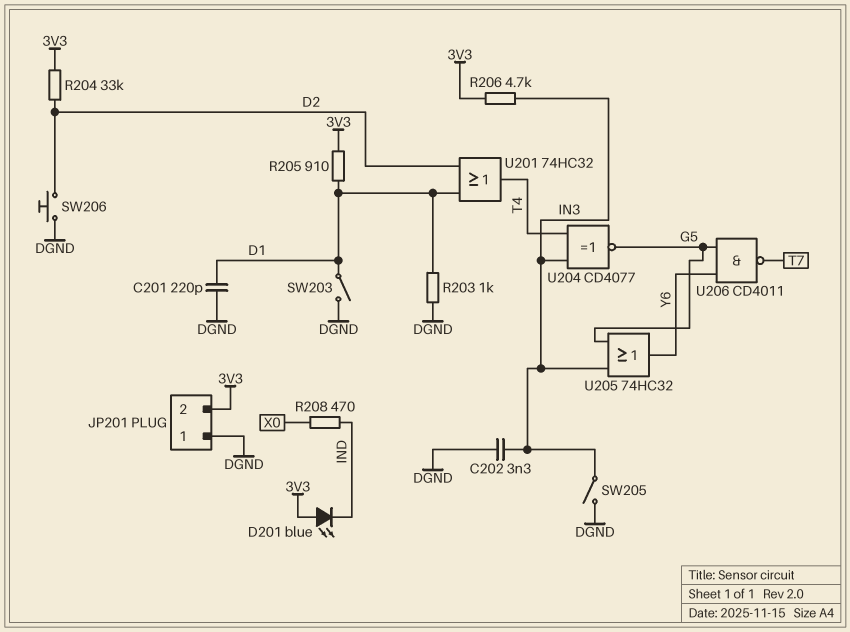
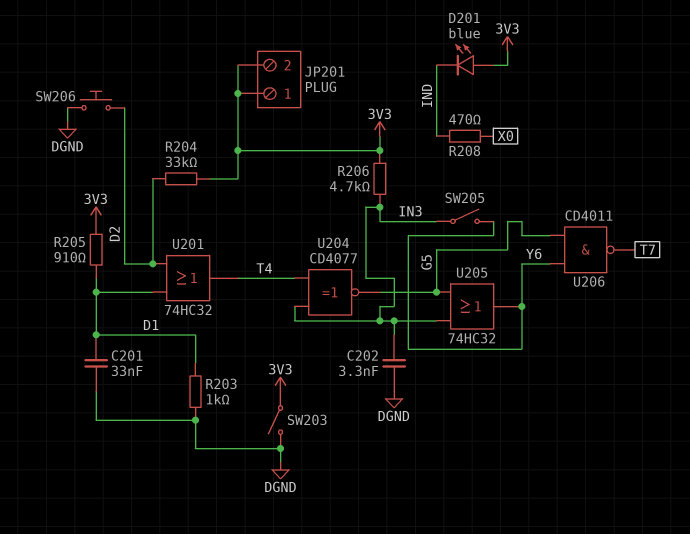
C201: 220pF (D1, DGND) -> 33nF (D1, DGND)
JP201 pin 1: DGND -> 3V3
SW203: switch (D1, DGND) -> switch (3V3, DGND)
SW205: switch (DGND, IN3) -> switch (IN3, Y6)

